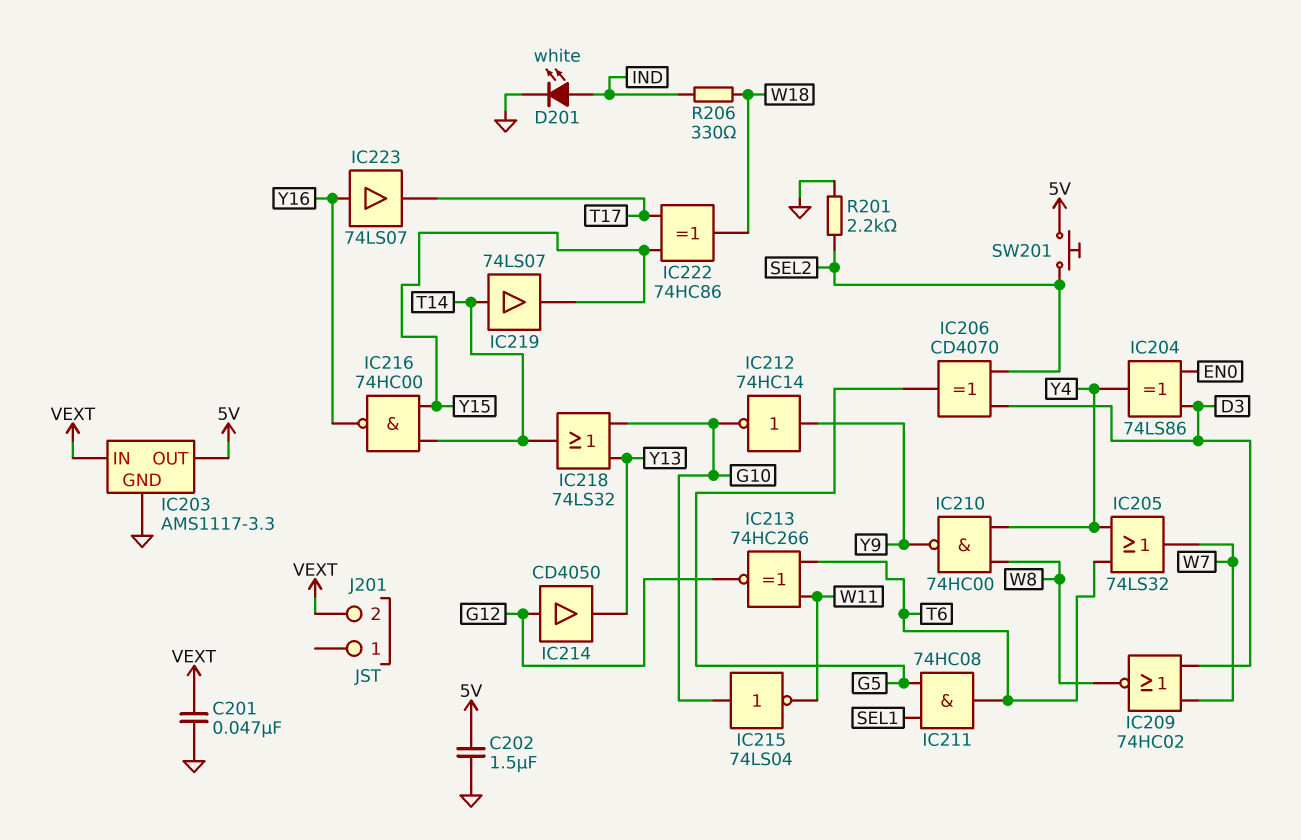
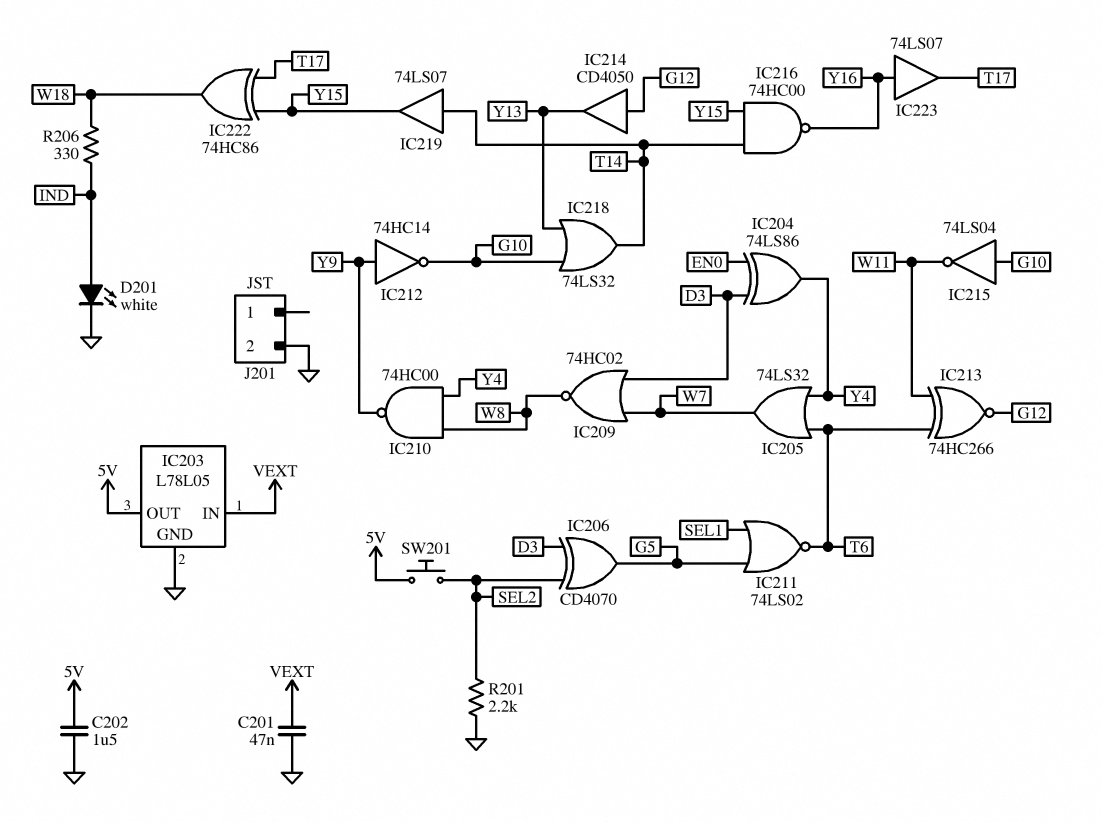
IC203: AMS1117-3.3 -> L78L05
IC211: AND 74HC08 (in G5, in SEL1, out T6) -> NOR 74LS02 (in G5, in SEL1, out T6)
J201 pin 2: VEXT -> GND

